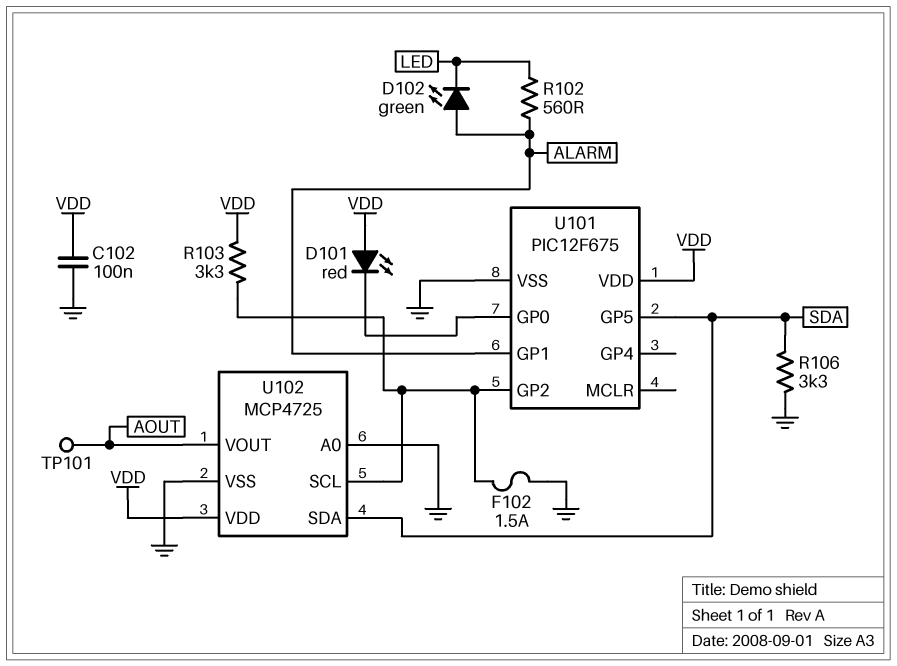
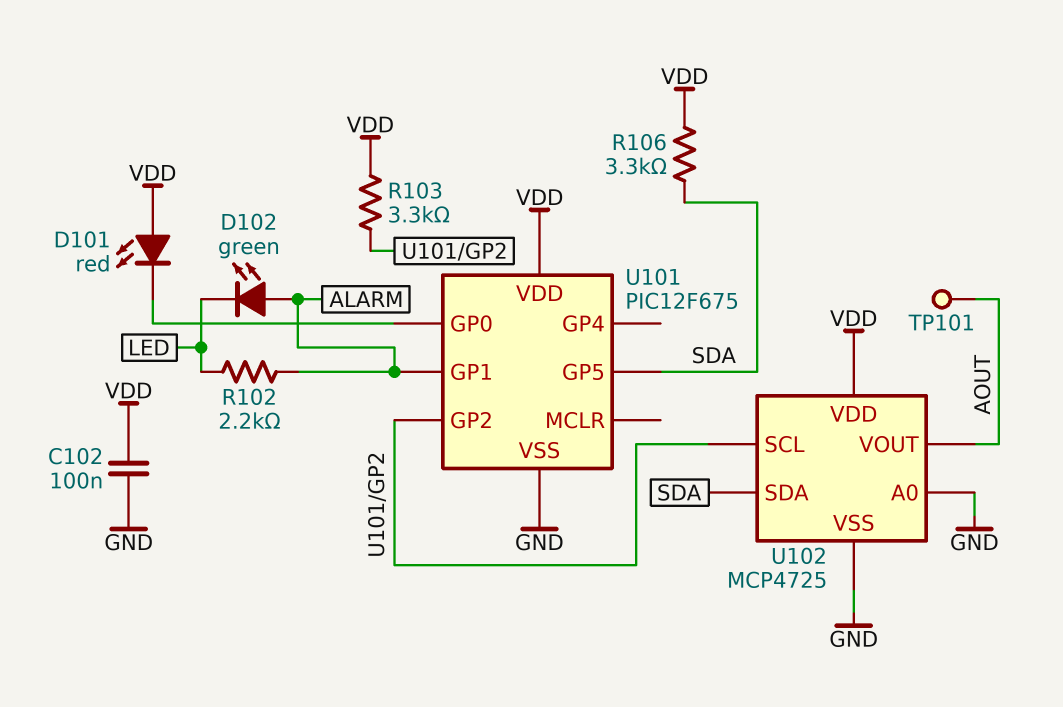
F102: 1.5A (GND, U101/GP2) -> none
R102: 560 (ALARM, LED) -> 2.2k (ALARM, LED)
R106: 3.3k (GND, SDA) -> 3.3k (SDA, VDD)

